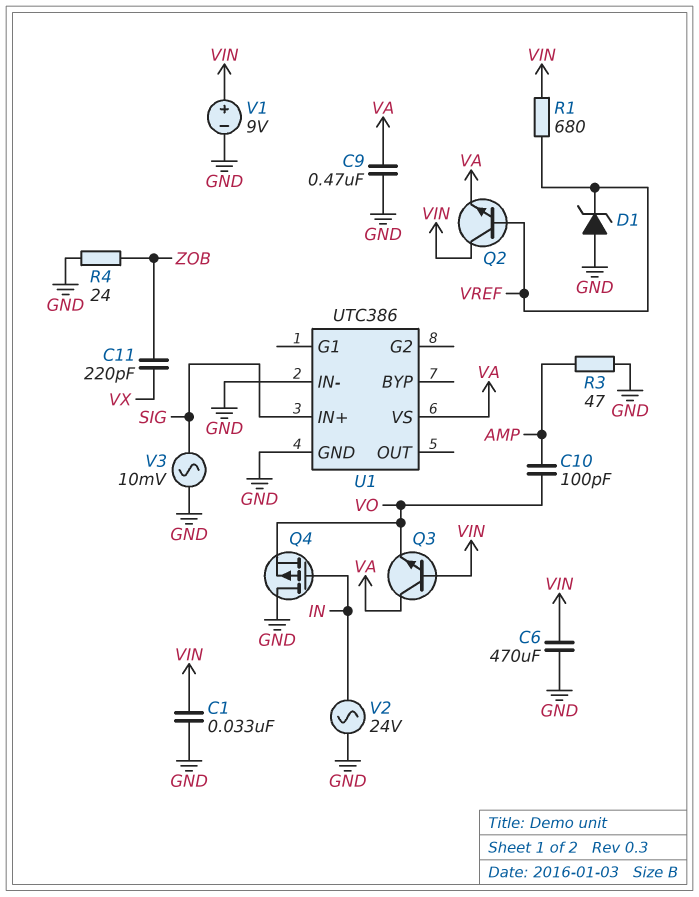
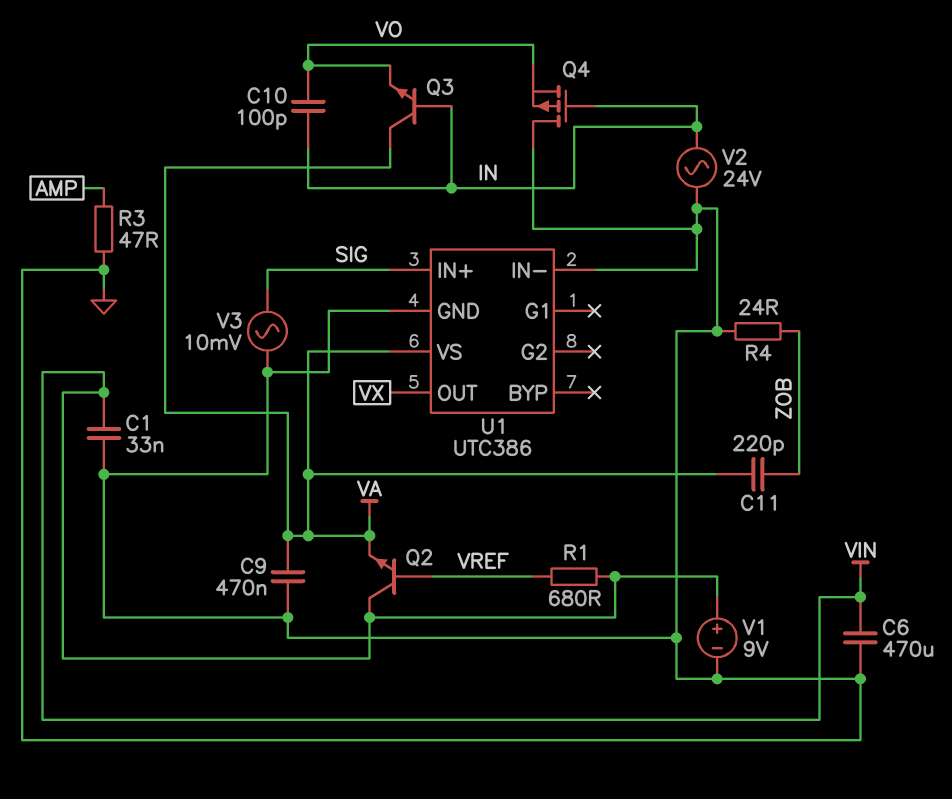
C10: 100pF (AMP, VO) -> 100pF (IN, VO)
C11: 220pF (VX, ZOB) -> 220pF (VA, ZOB)
D1: zener (A GND, K VREF) -> none
Q3: NPN (B VIN, C VA, E VO) -> NPN (B IN, C VA, E VO)
U1 pin OUT: none -> VX

